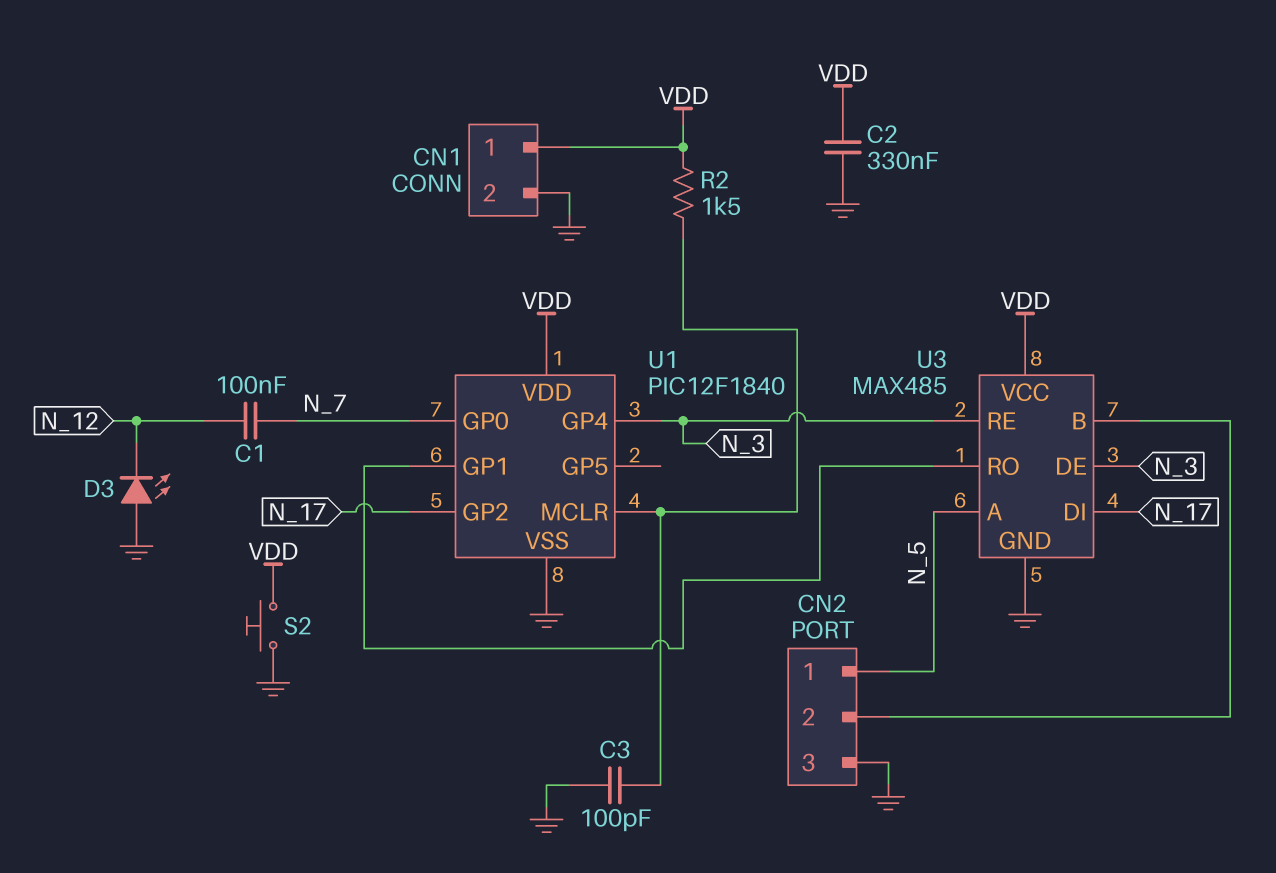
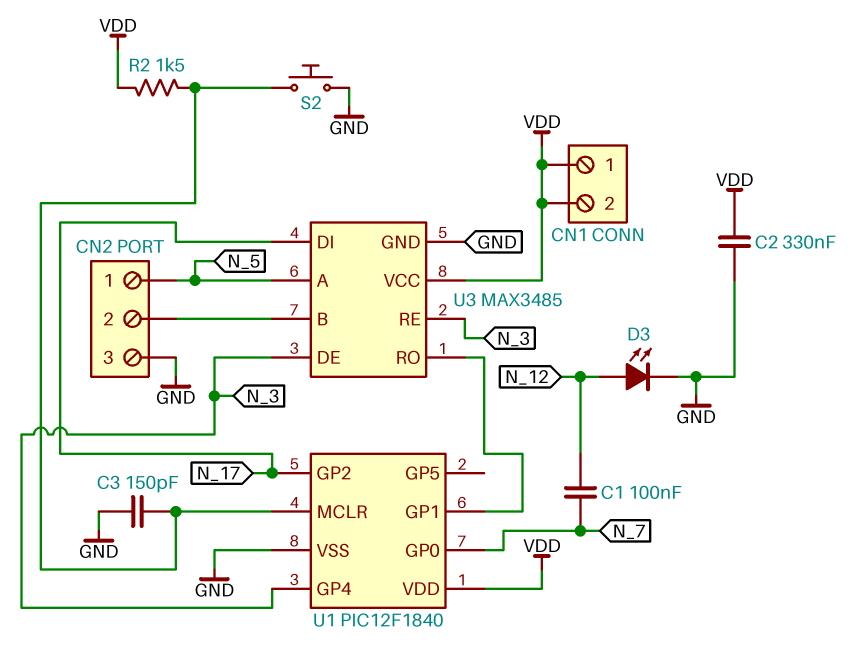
C3: 100pF (GND, U1/MCLR) -> 150pF (GND, U1/MCLR)
CN1 pin 2: GND -> VDD
D3: LED (A GND, K N_12) -> LED (A N_12, K GND)
S2: button (GND, VDD) -> button (GND, U1/MCLR)
U3: MAX485 -> MAX3485

